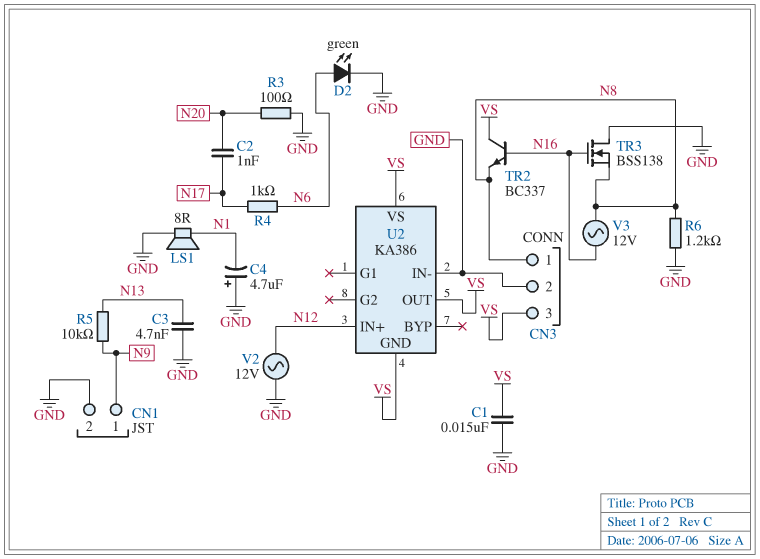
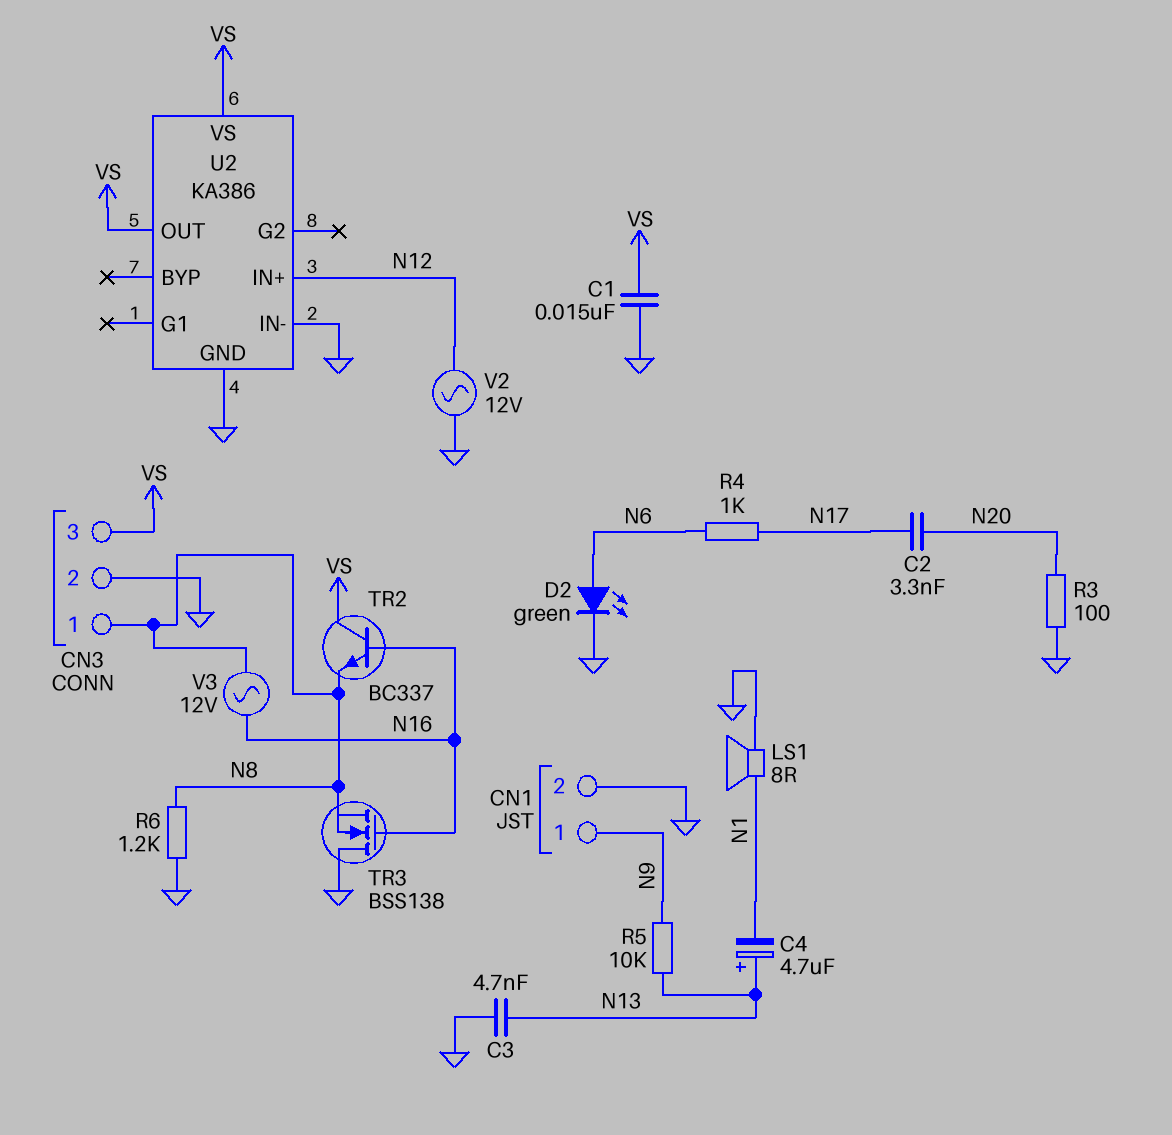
C2: 1nF (N17, N20) -> 3.3nF (N17, N20)
C4: 4.7uF (plus GND, minus N1) -> 4.7uF (plus N13, minus N1)
U2 pin GND: VS -> GND

